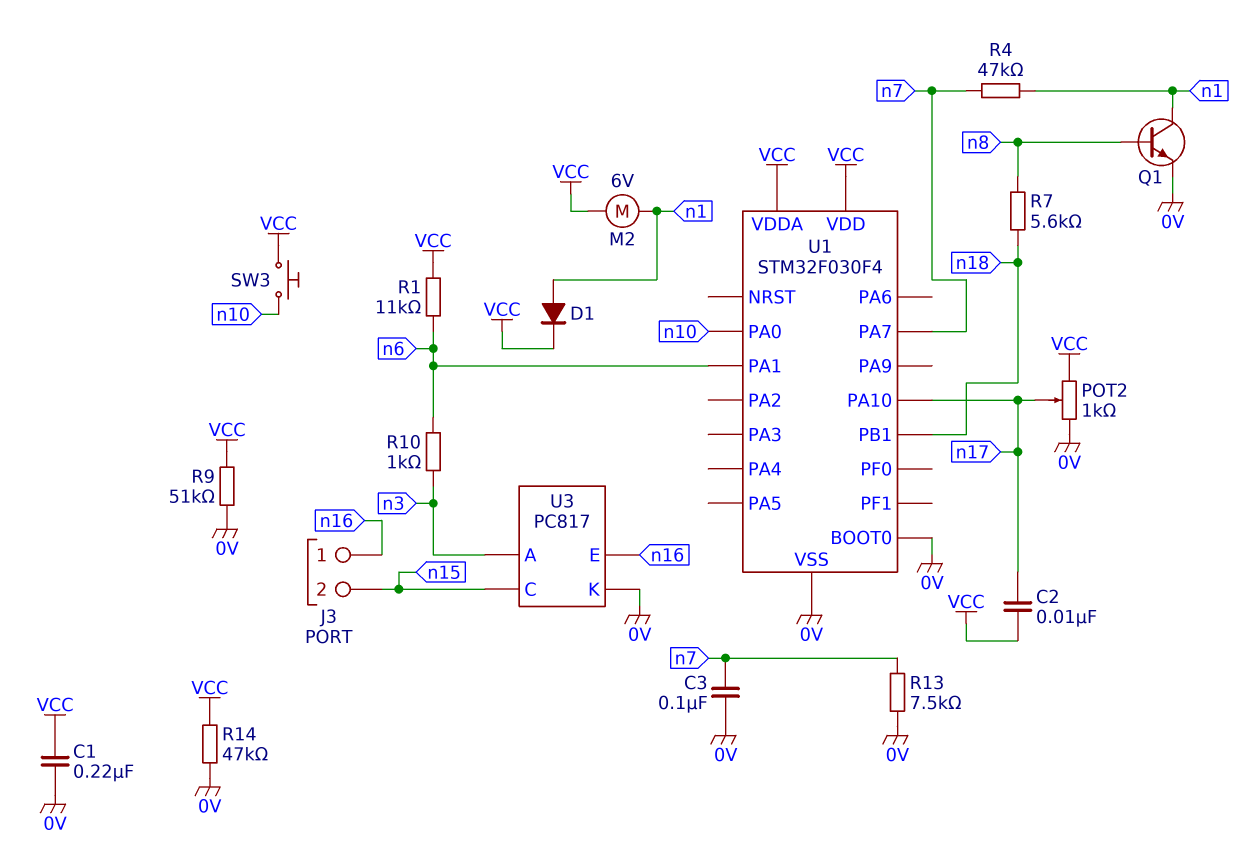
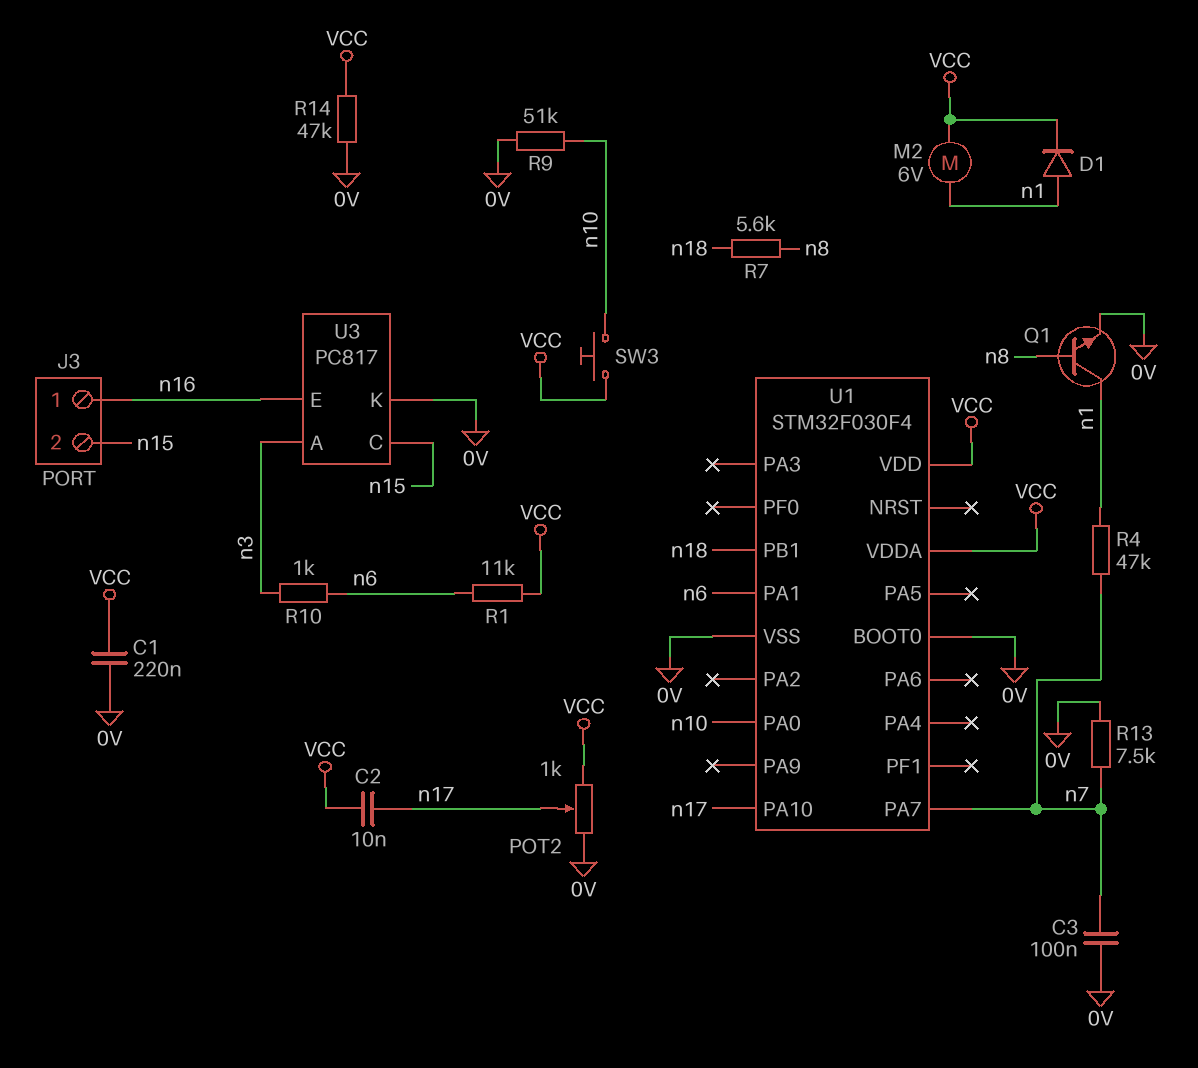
R9: 51k (0V, VCC) -> 51k (0V, n10)

